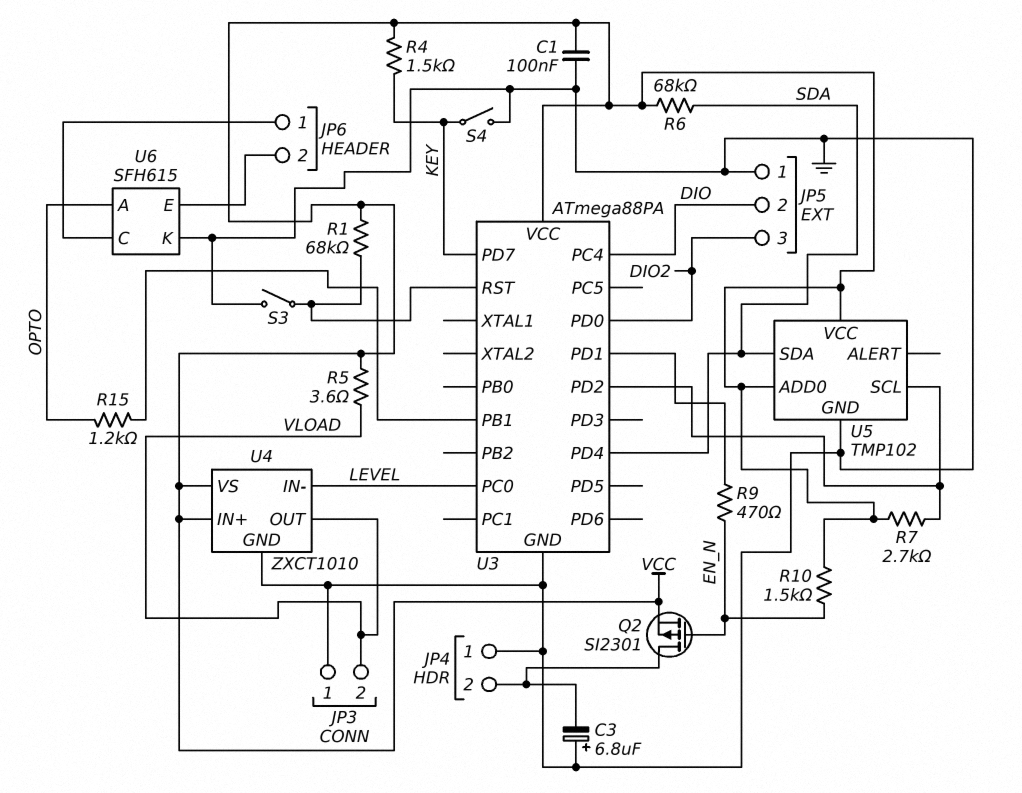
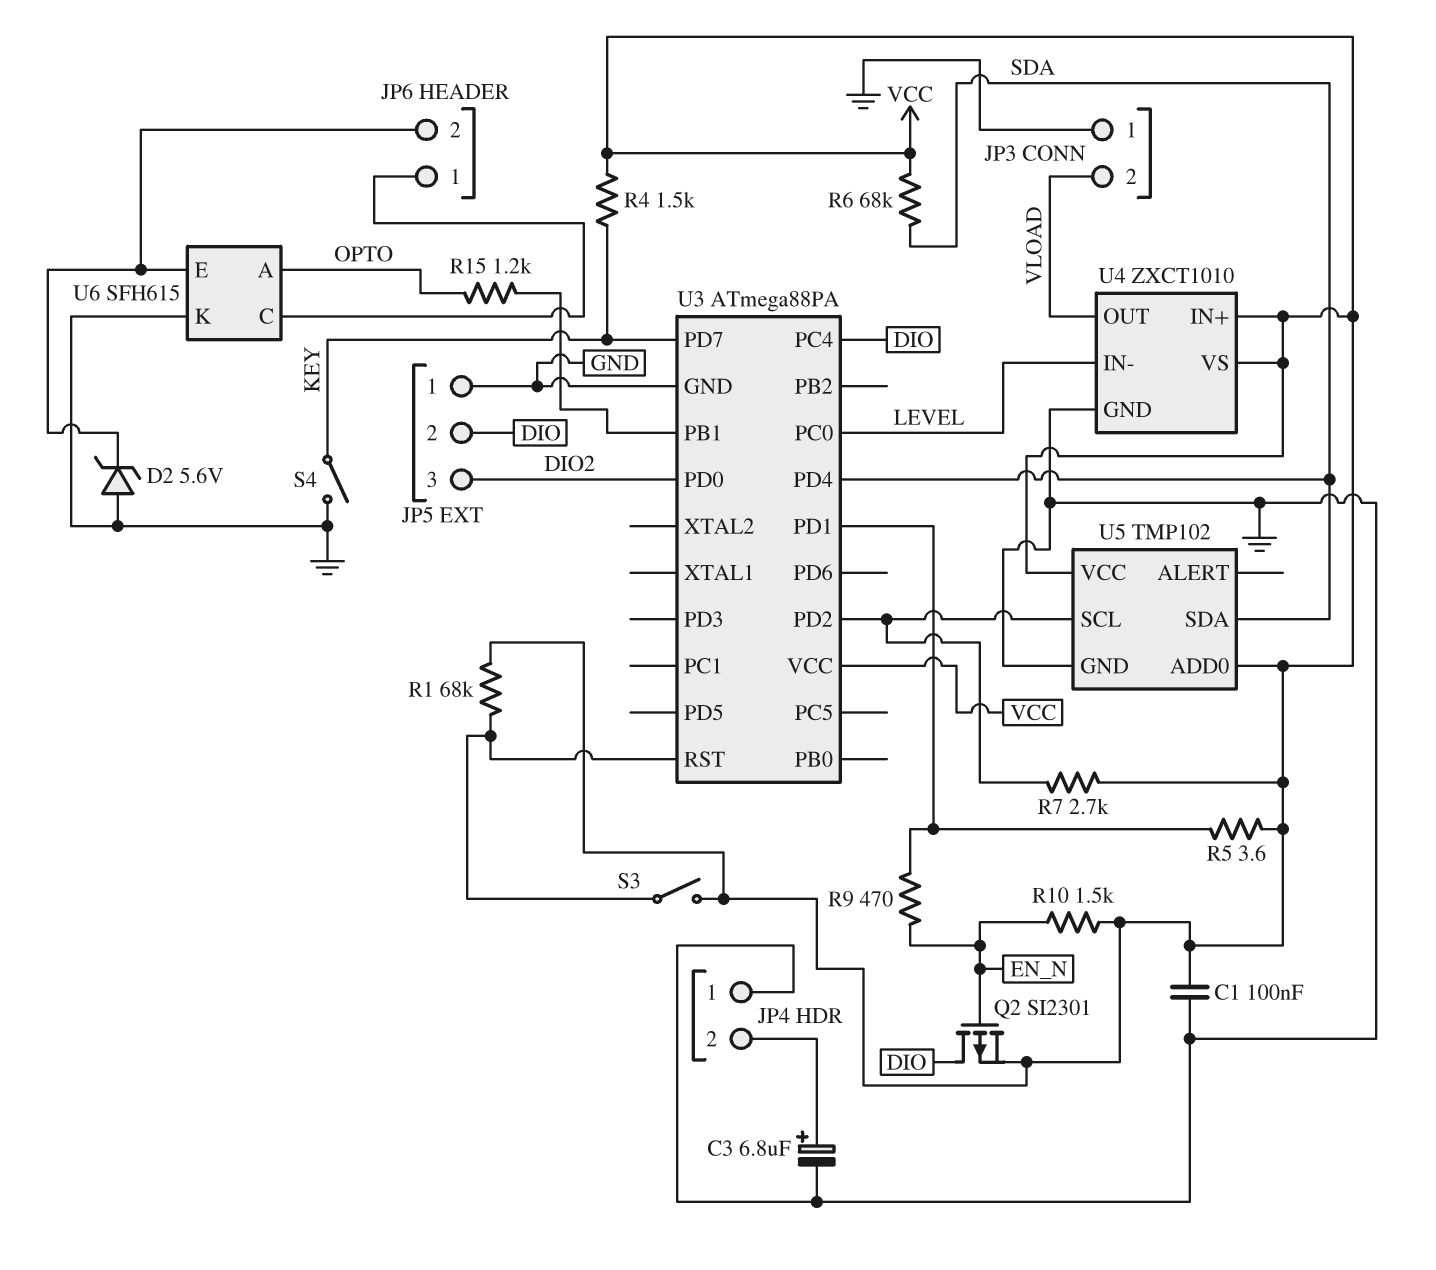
C3: 6.8uF (plus GND, minus JP4/2) -> 6.8uF (plus JP4/2, minus GND)
D2: none -> zener 5.6V (A GND, K JP6/2)
Q2: PMOS SI2301 (G EN_N, D JP4/2, S VCC) -> PMOS SI2301 (G EN_N, D DIO, S VCC)
R5: 3.6 (VCC, VLOAD) -> 3.6 (U3/PD1, VCC)
S3: switch (GND, U3/RST) -> switch (U3/RST, VCC)

